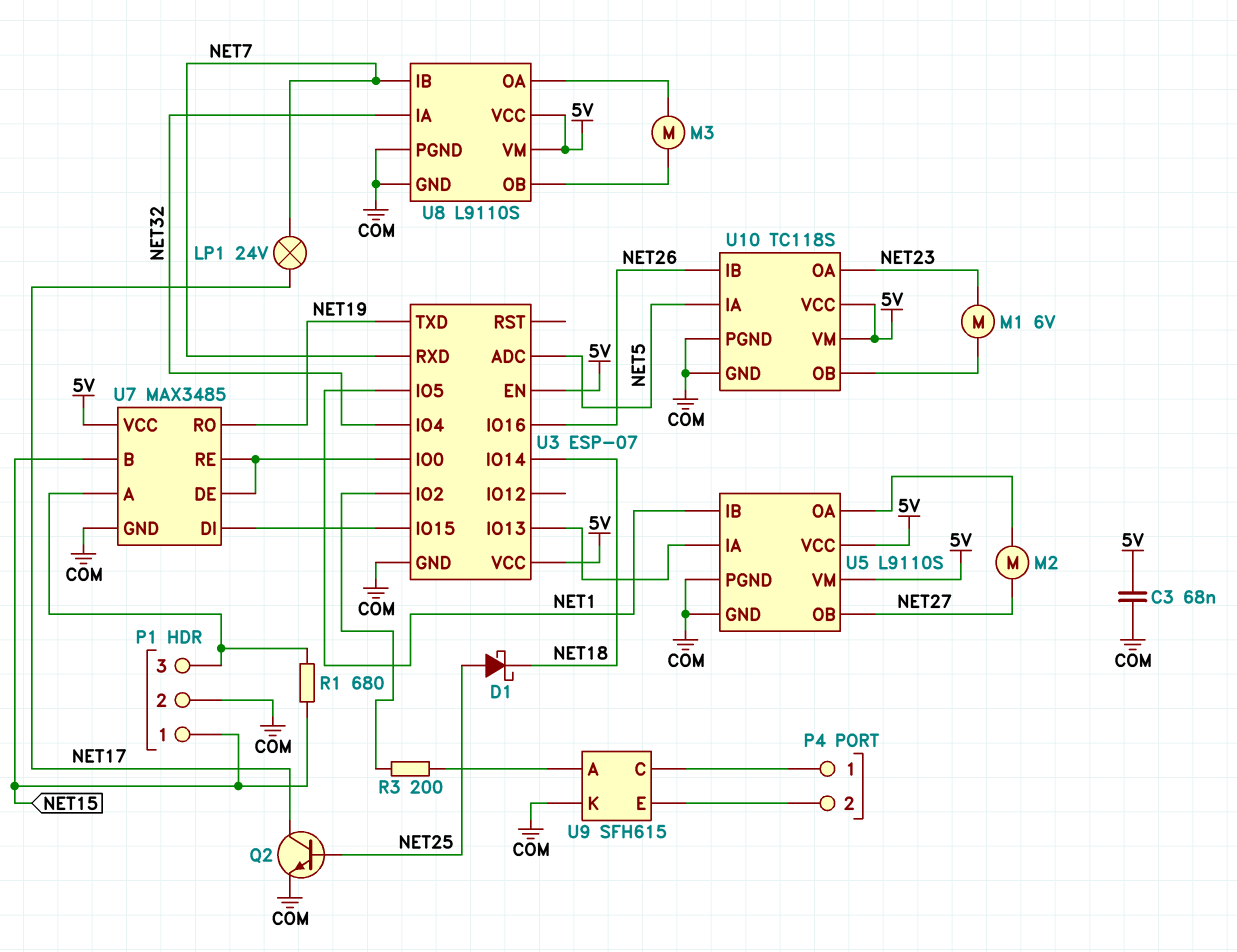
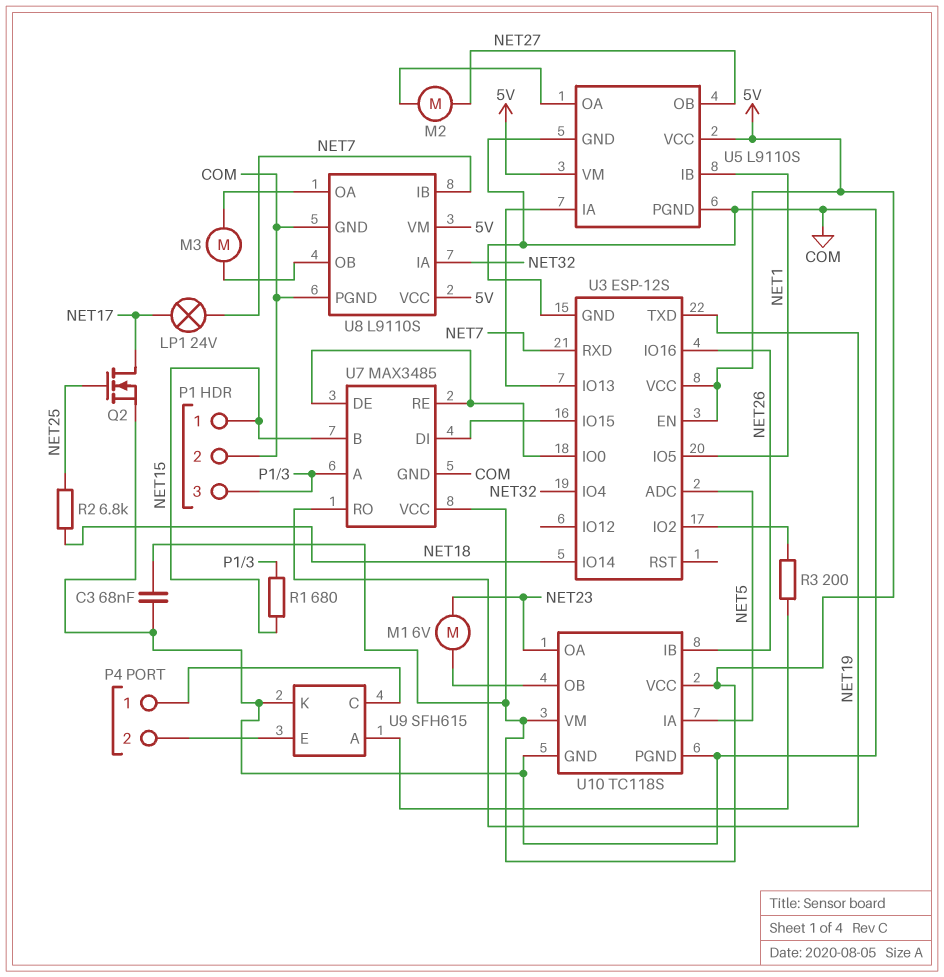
D1: schottky (A NET25, K NET18) -> none
Q2: NPN (B NET25, C NET17, E COM) -> NMOS (G NET25, D NET17, S COM)
R2: none -> 6.8k (NET18, NET25)
U3: ESP-07 -> ESP-12S

